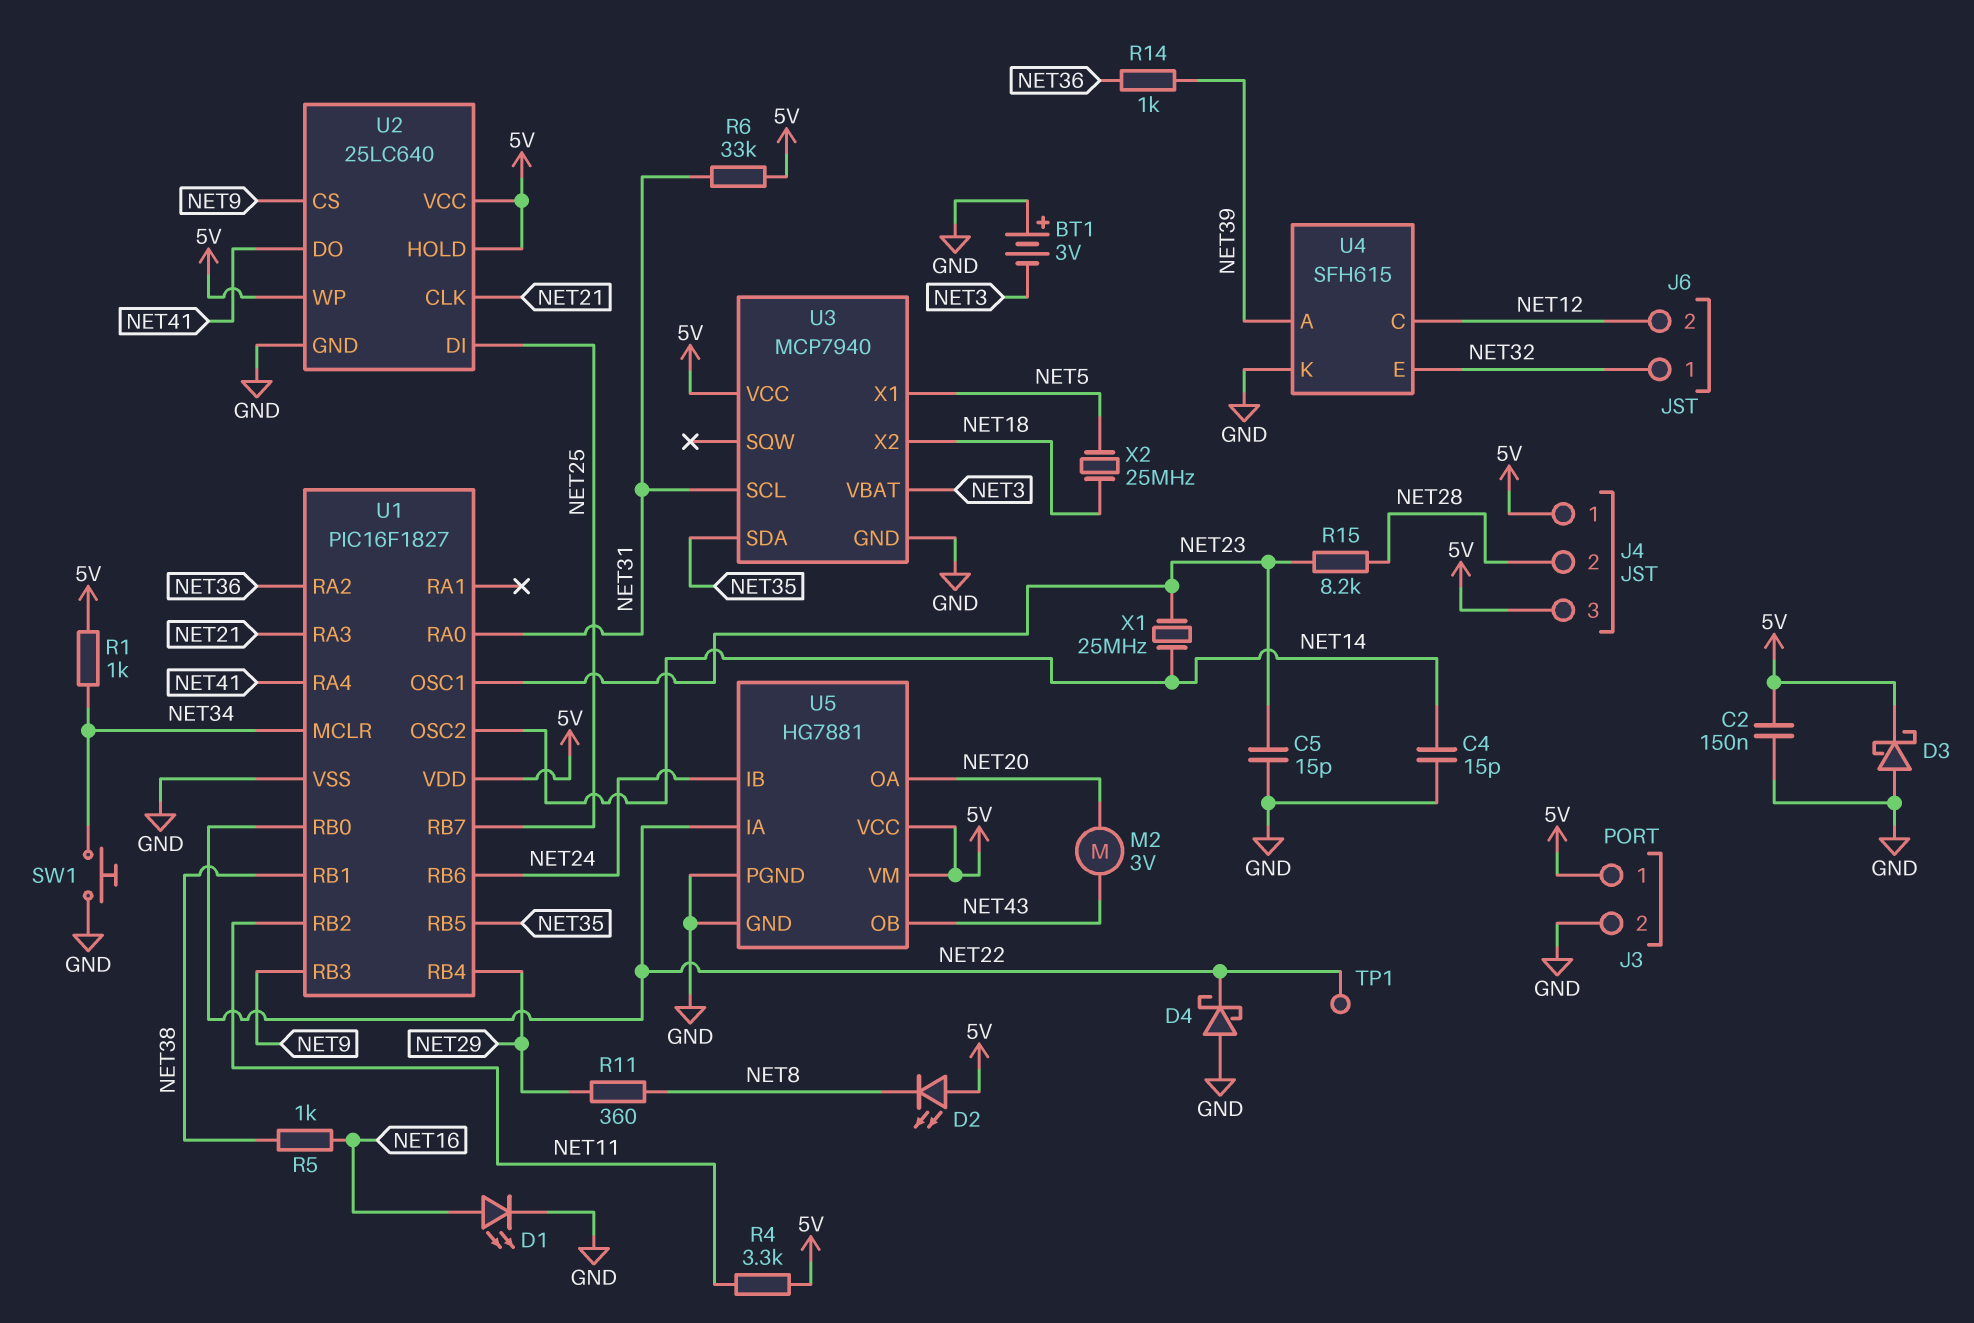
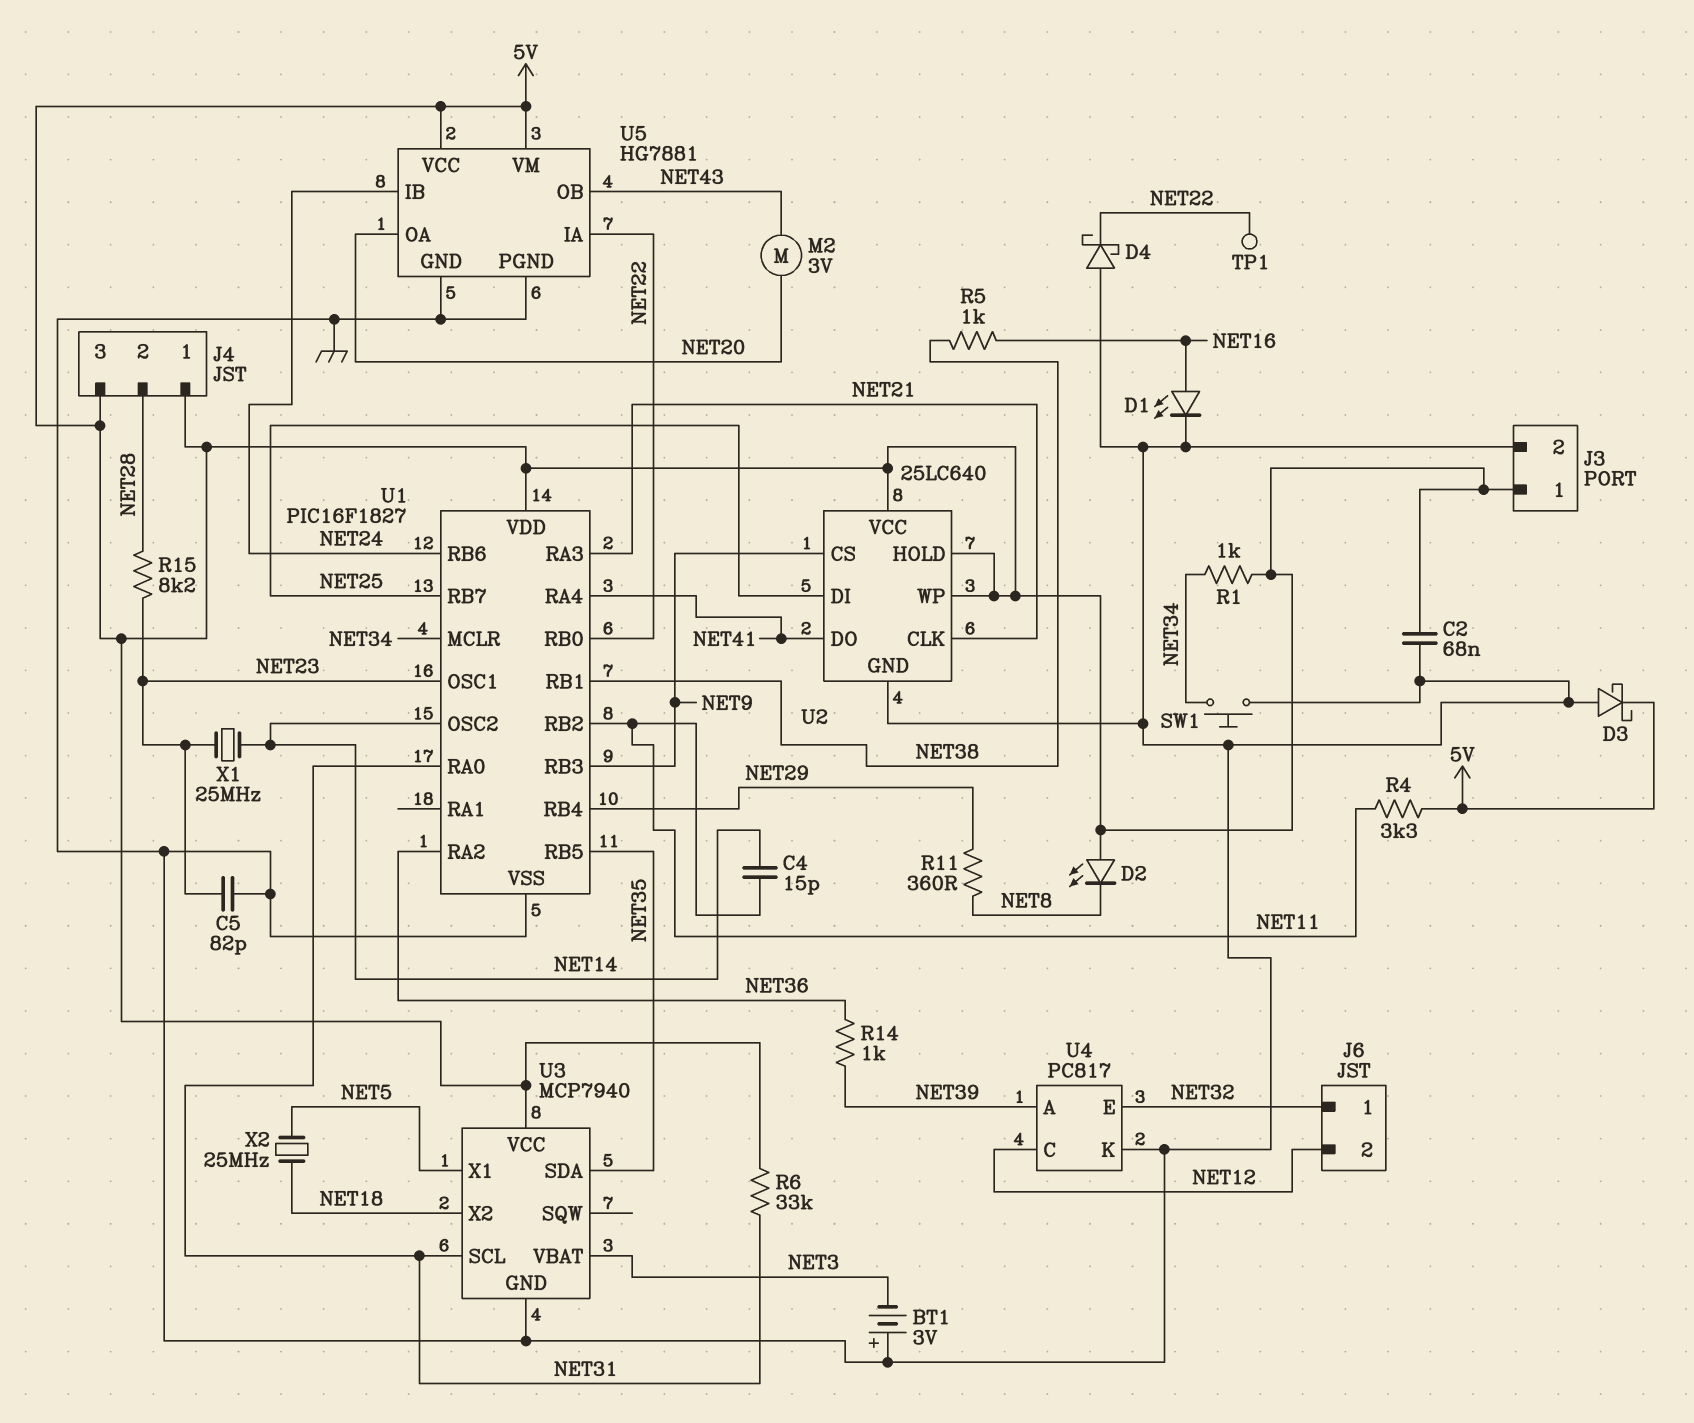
C2: 150nF (5V, GND) -> 68nF (5V, GND)
C4: 15pF (GND, NET14) -> 15pF (NET11, NET14)
C5: 15pF (GND, NET23) -> 82pF (GND, NET23)
U4: SFH615 -> PC817

